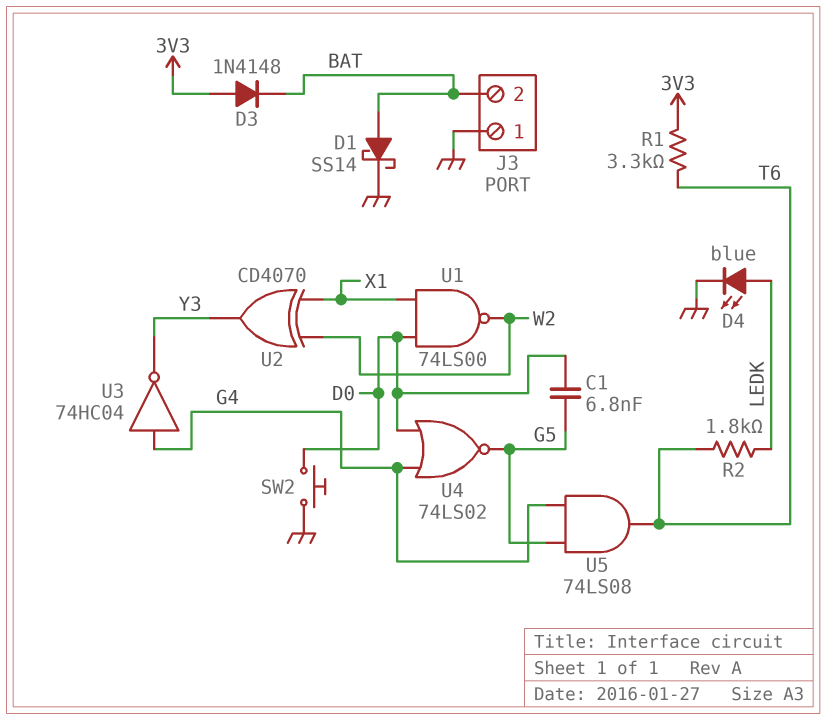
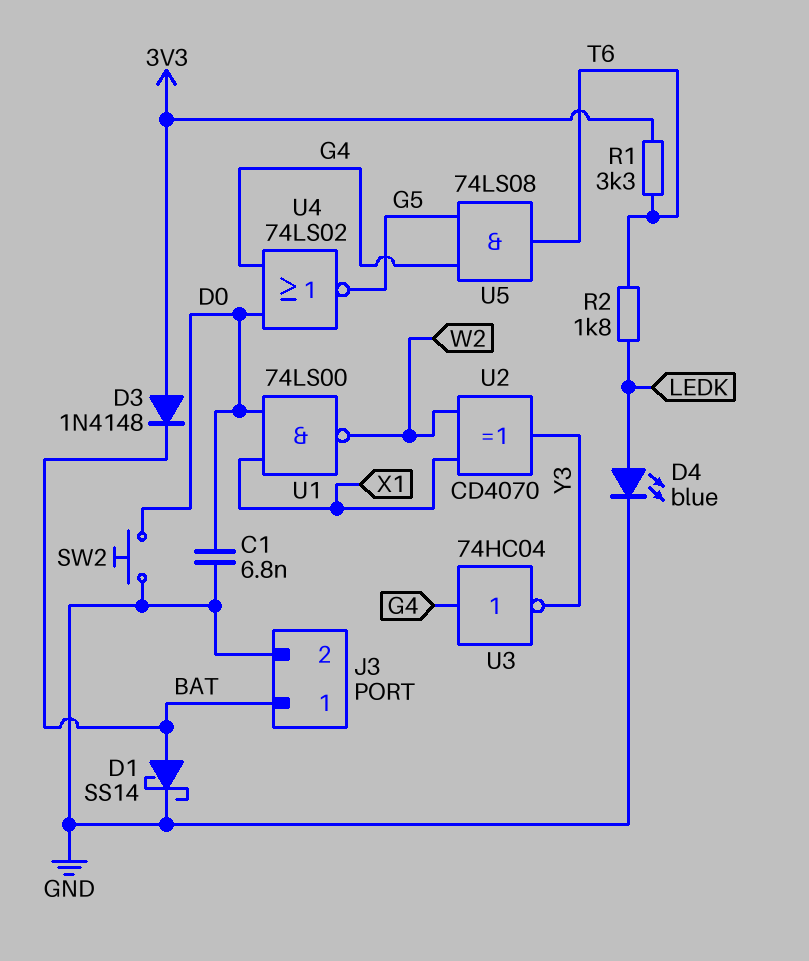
C1: 6.8nF (D0, G5) -> 6.8nF (D0, GND)
J3 pin 1: GND -> BAT
J3 pin 2: BAT -> GND

